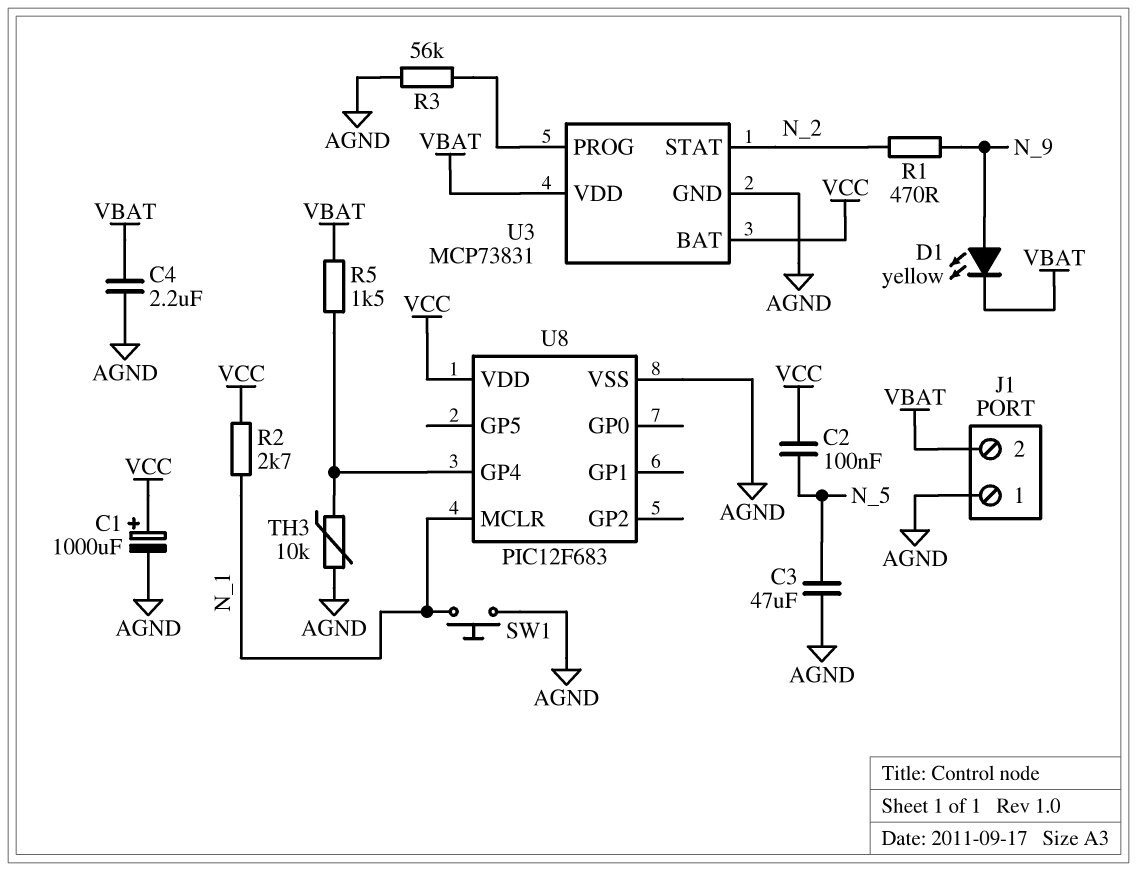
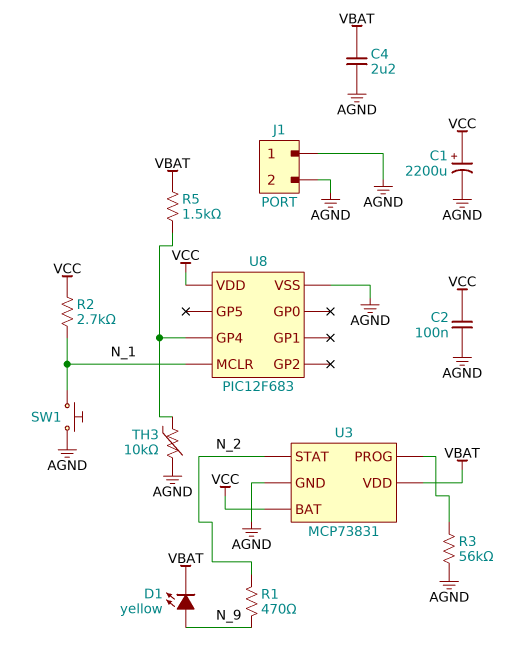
C1: 1000uF (plus VCC, minus AGND) -> 2200uF (plus VCC, minus AGND)
C2: 100nF (N_5, VCC) -> 100nF (AGND, VCC)
C3: 47uF (AGND, N_5) -> none
J1 pin 2: VBAT -> AGND

